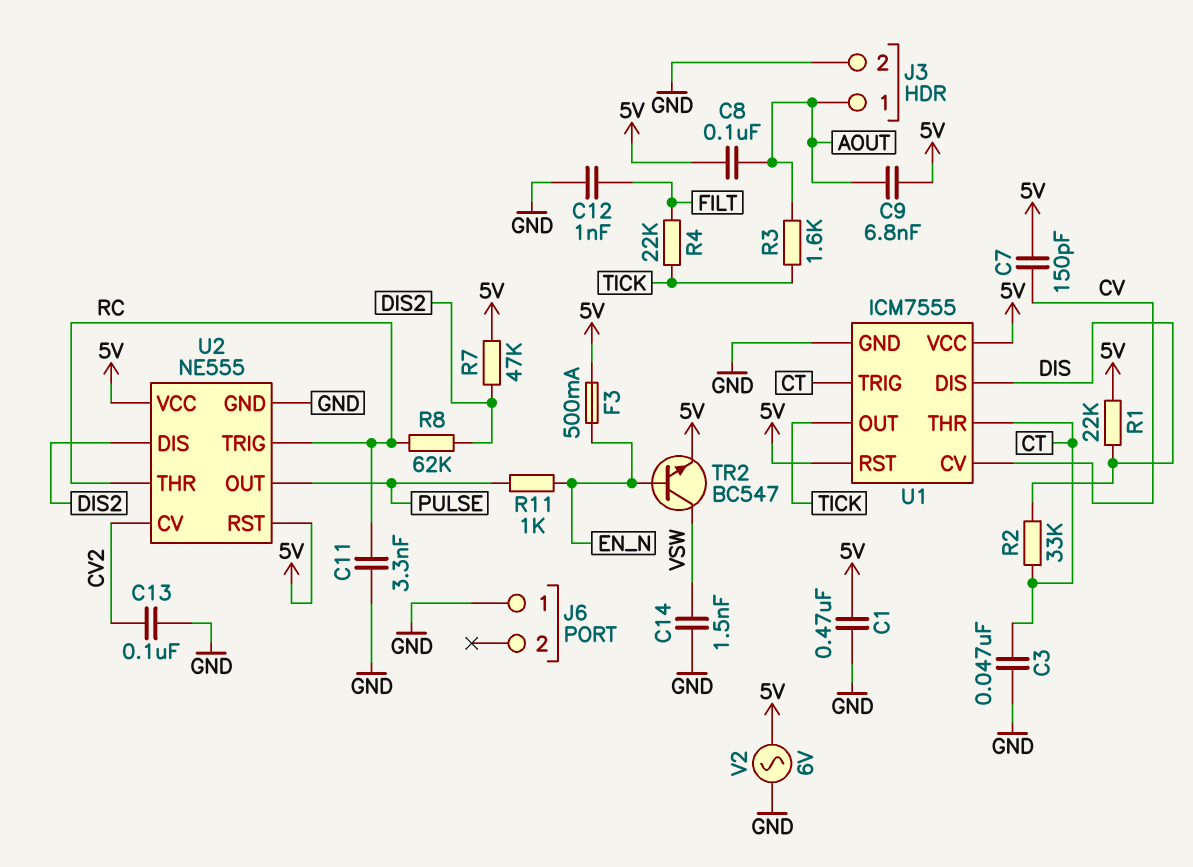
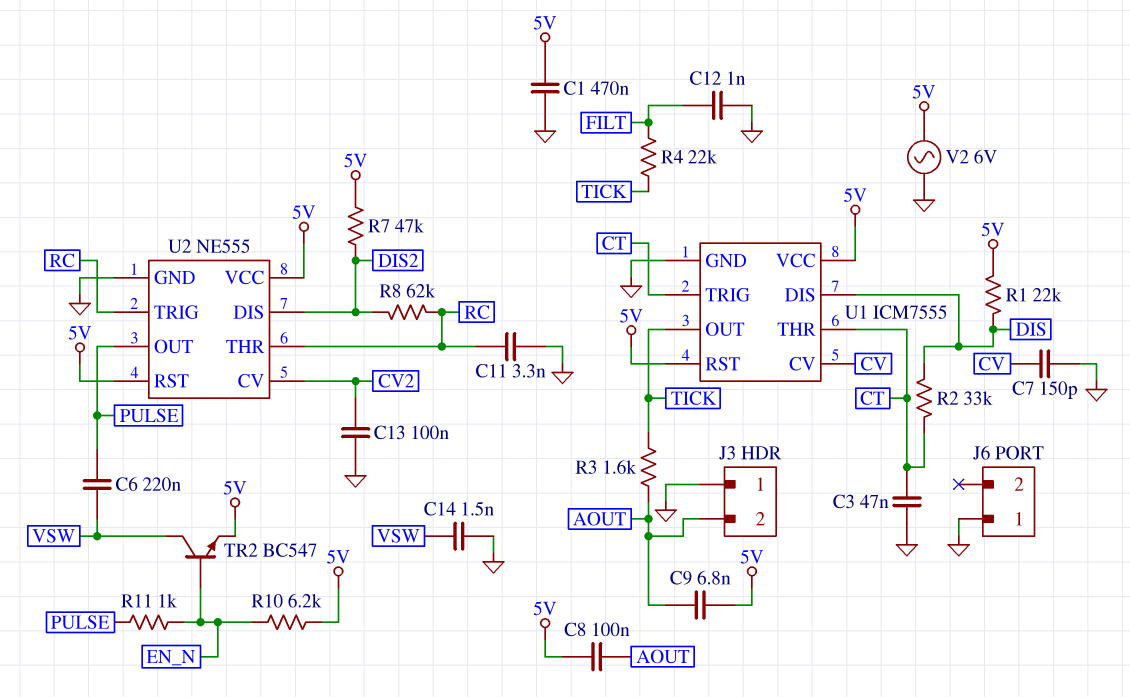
C6: none -> 220nF (PULSE, VSW)
C7: 150pF (5V, CV) -> 150pF (CV, GND)
F3: 500mA (5V, EN_N) -> none
J3 pin 1: AOUT -> GND
J3 pin 2: GND -> AOUT
R10: none -> 6.2k (5V, EN_N)

